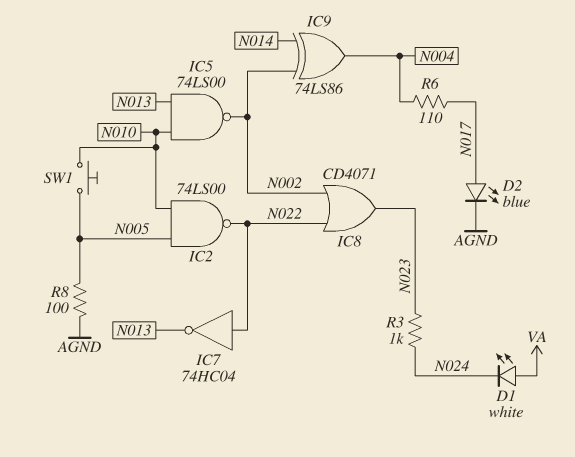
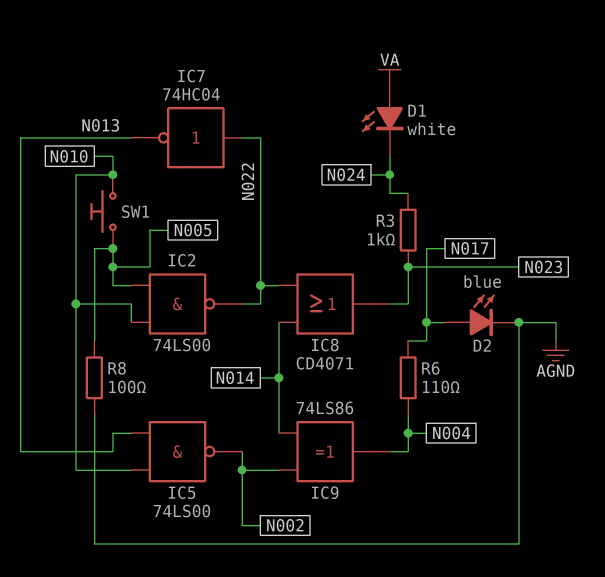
IC8: OR CD4071 (in N002, in N022, out N023) -> OR CD4071 (in N014, in N022, out N023)

